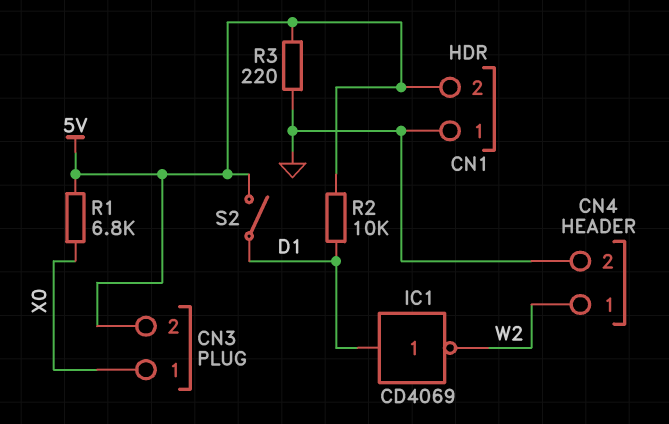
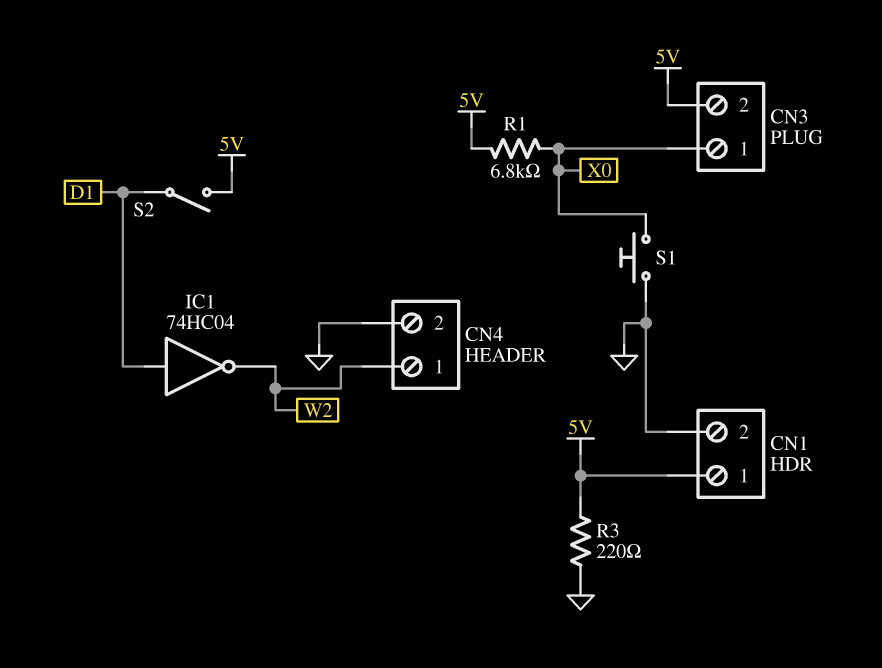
CN1 pin 1: GND -> 5V
CN1 pin 2: 5V -> GND
IC1: NOT CD4069 (in D1, out W2) -> NOT 74HC04 (in D1, out W2)
R2: 10k (5V, D1) -> none
S1: none -> button (GND, X0)

